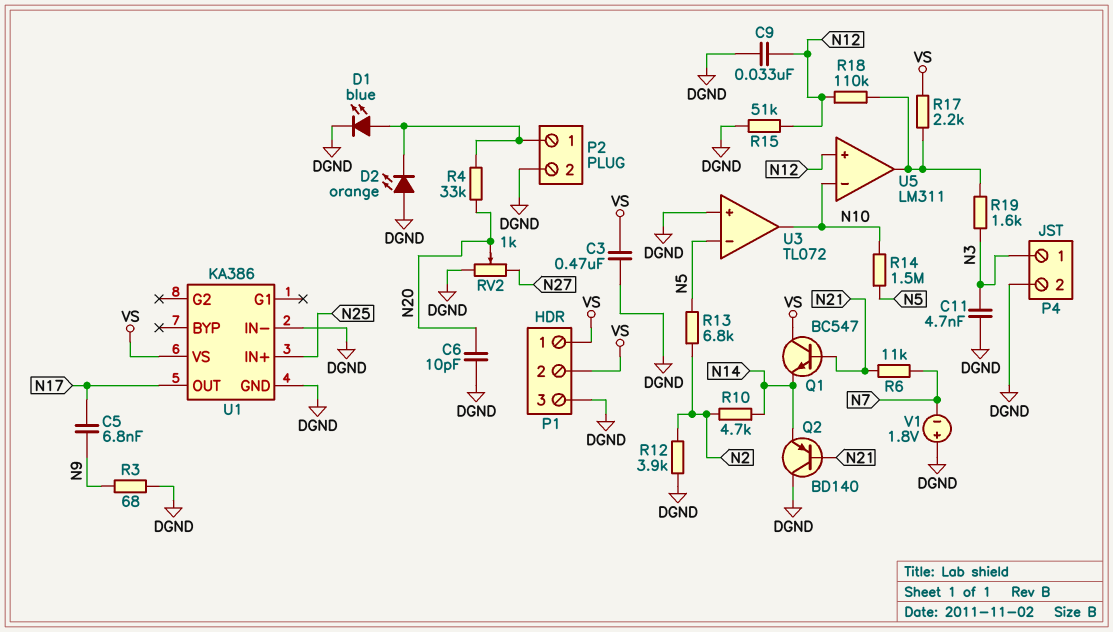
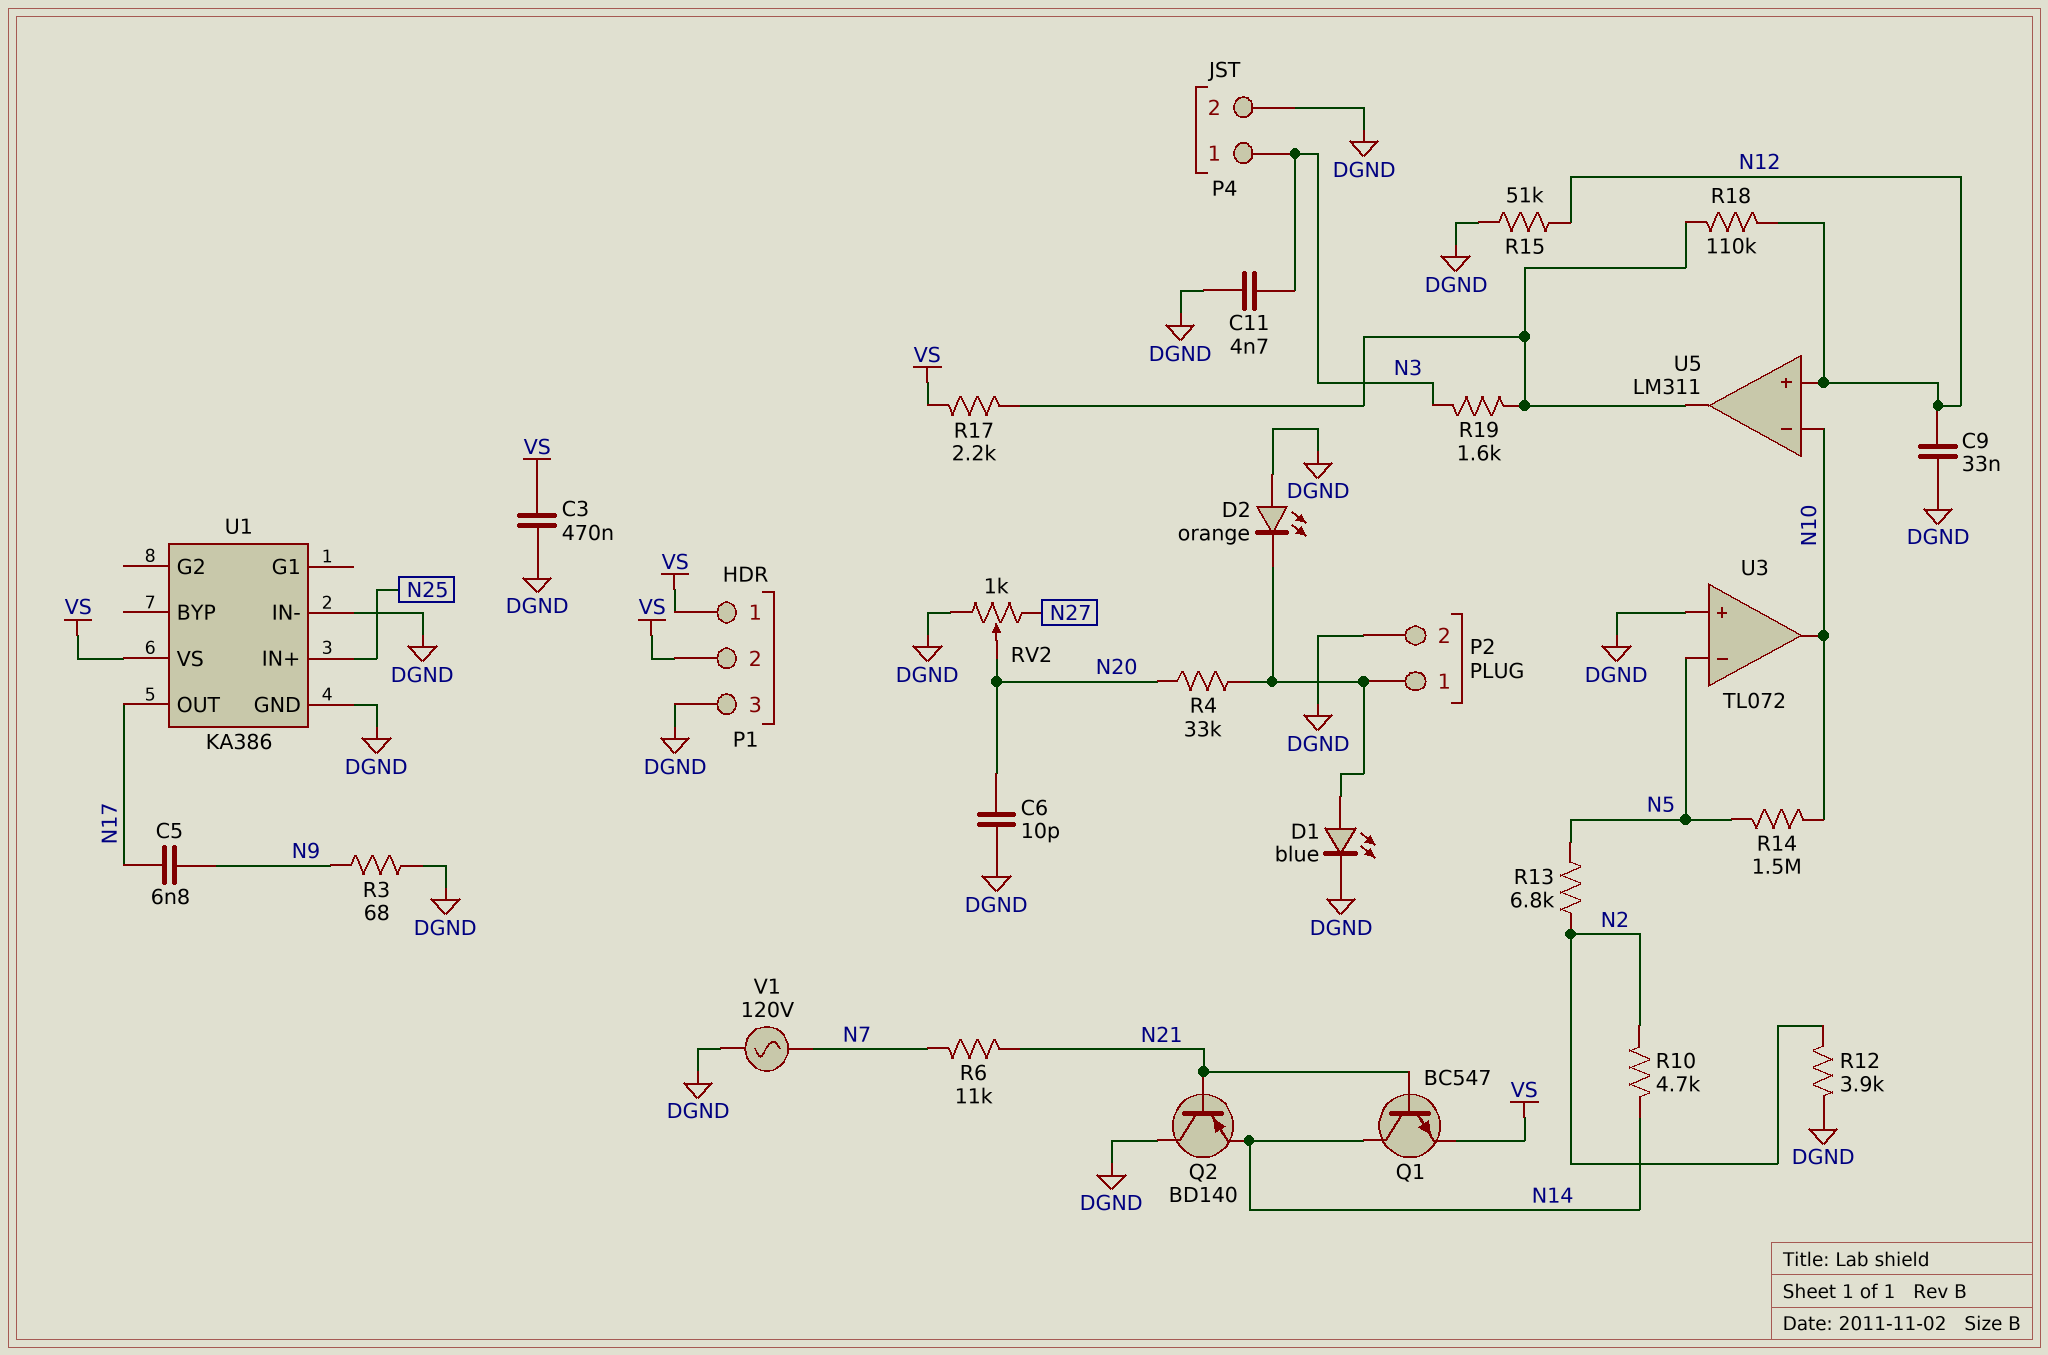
Q1: NPN BC547 (B N21, C VS, E N14) -> NPN BC547 (B N21, C N14, E VS)
V1: 1.8V (plus DGND, minus N7) -> AC 120V (DGND, N7)

